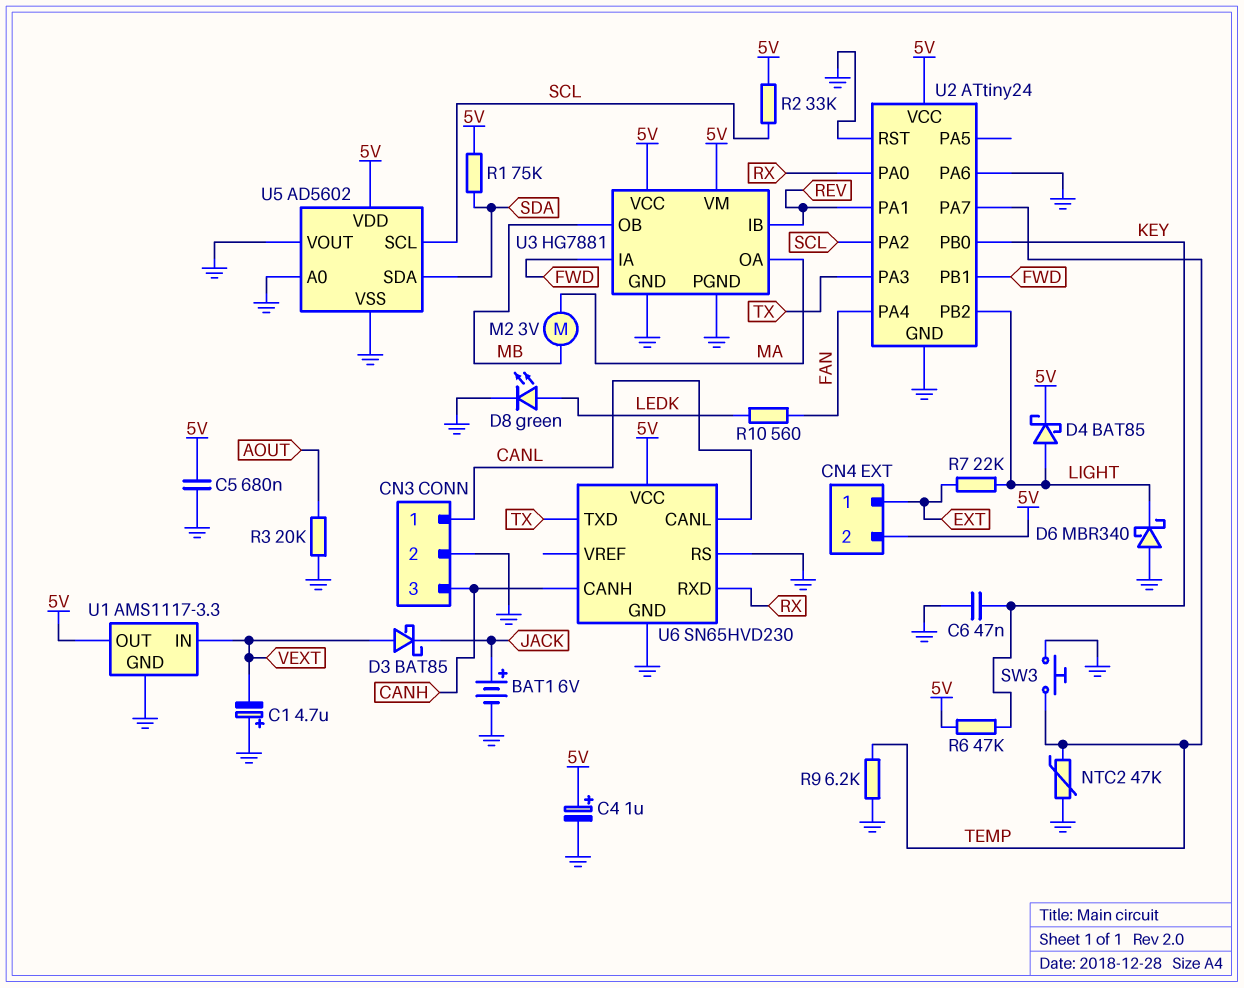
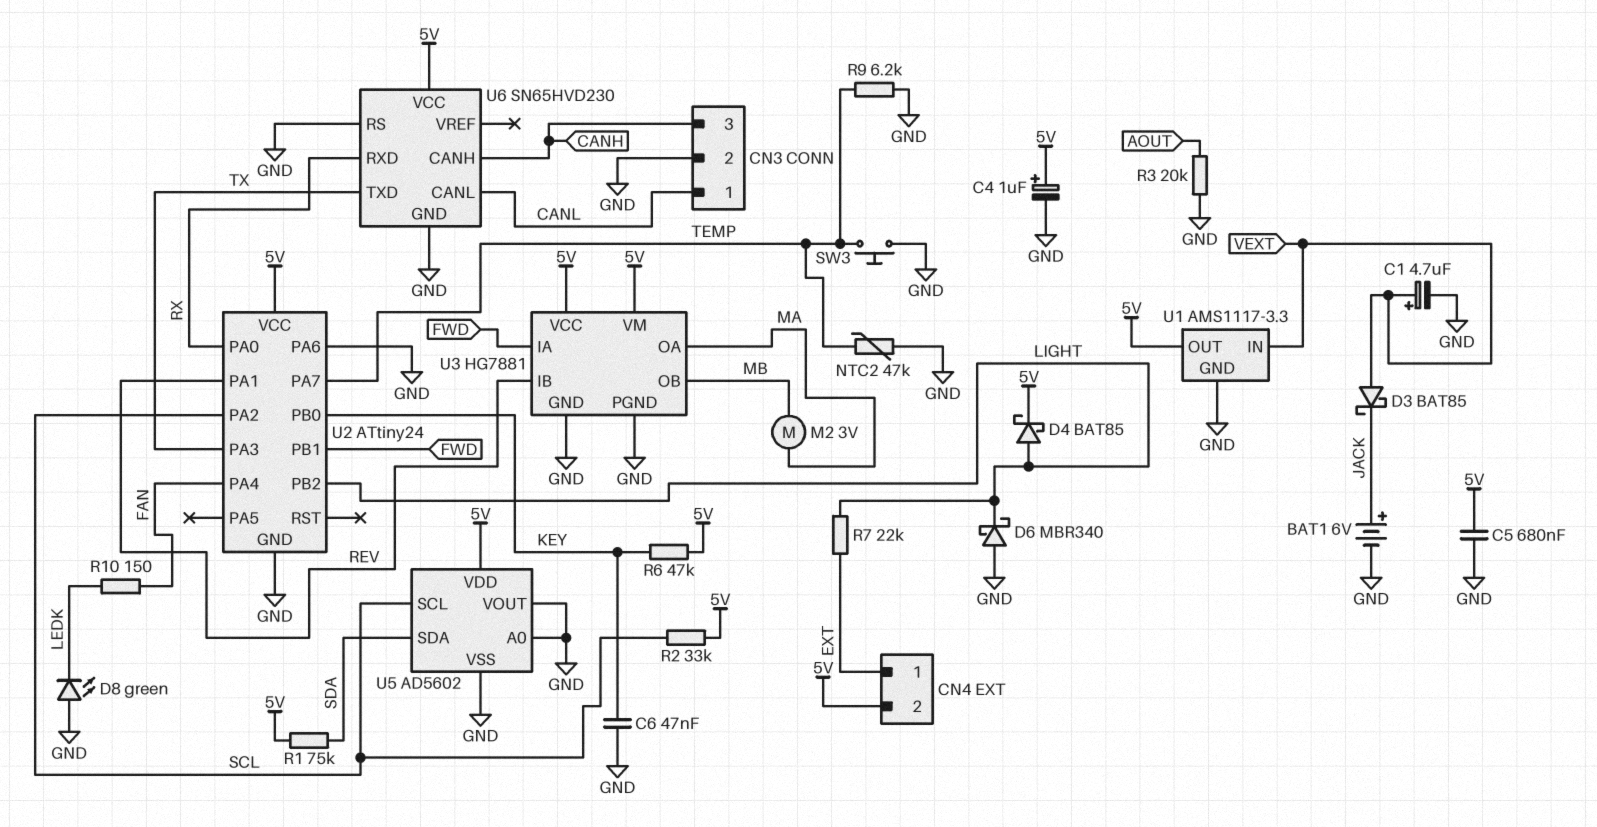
C1: 4.7uF (plus GND, minus VEXT) -> 4.7uF (plus VEXT, minus GND)
D8: LED green (A LEDK, K GND) -> LED green (A GND, K LEDK)
R10: 560 (FAN, LEDK) -> 150 (FAN, LEDK)
U2 pin RST: GND -> none

